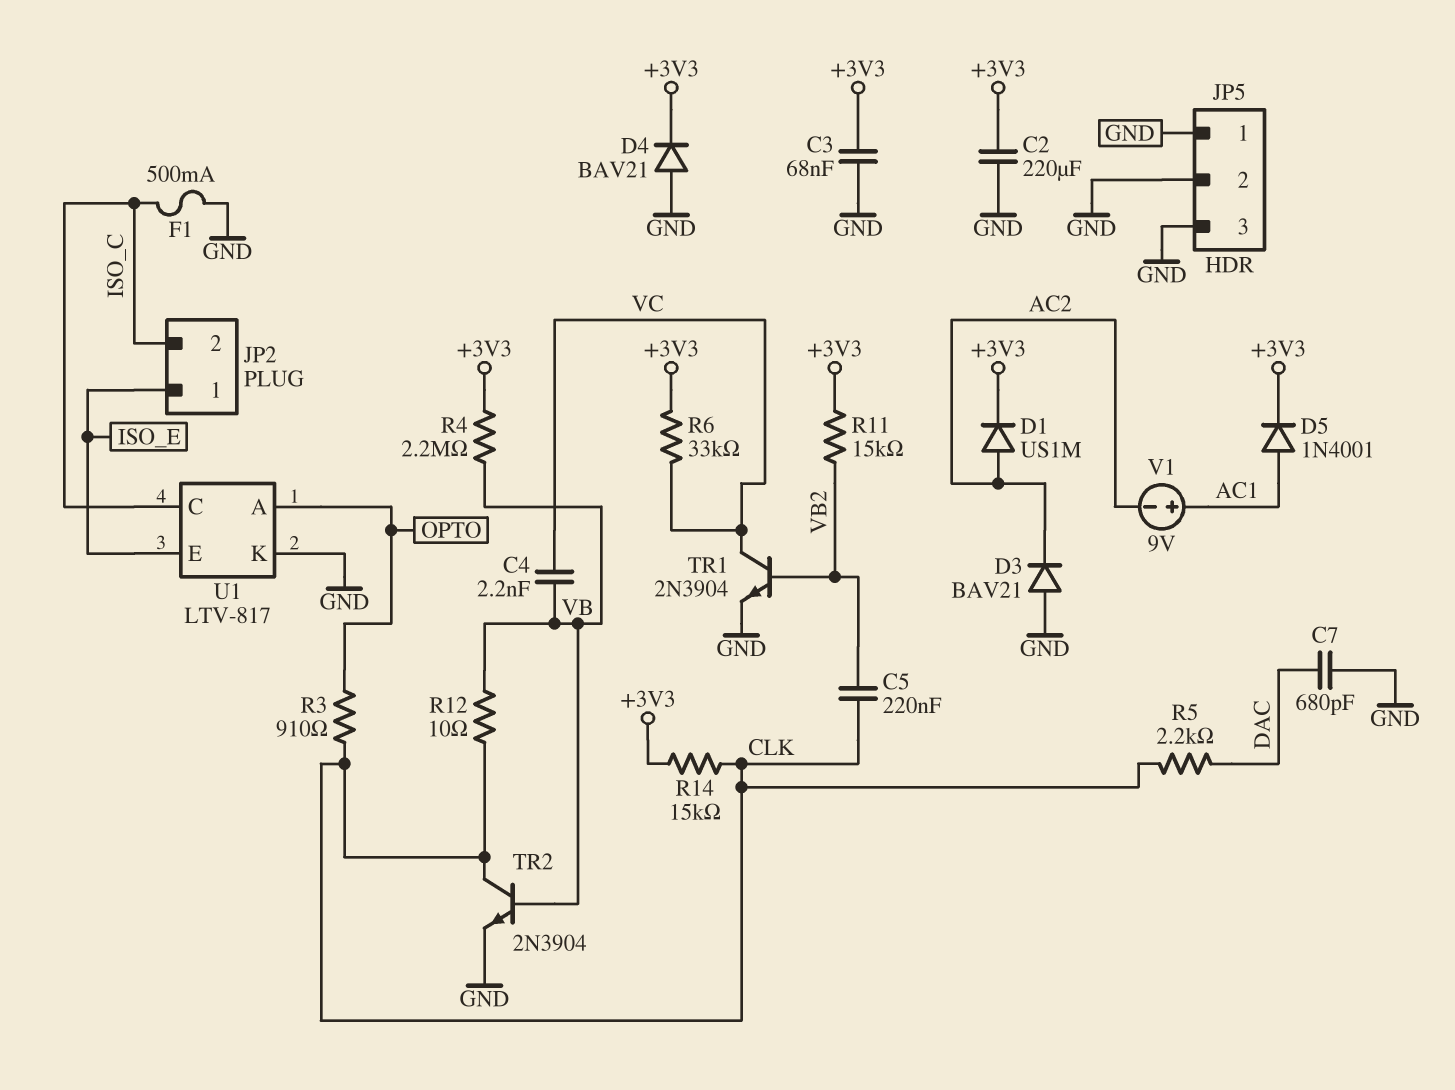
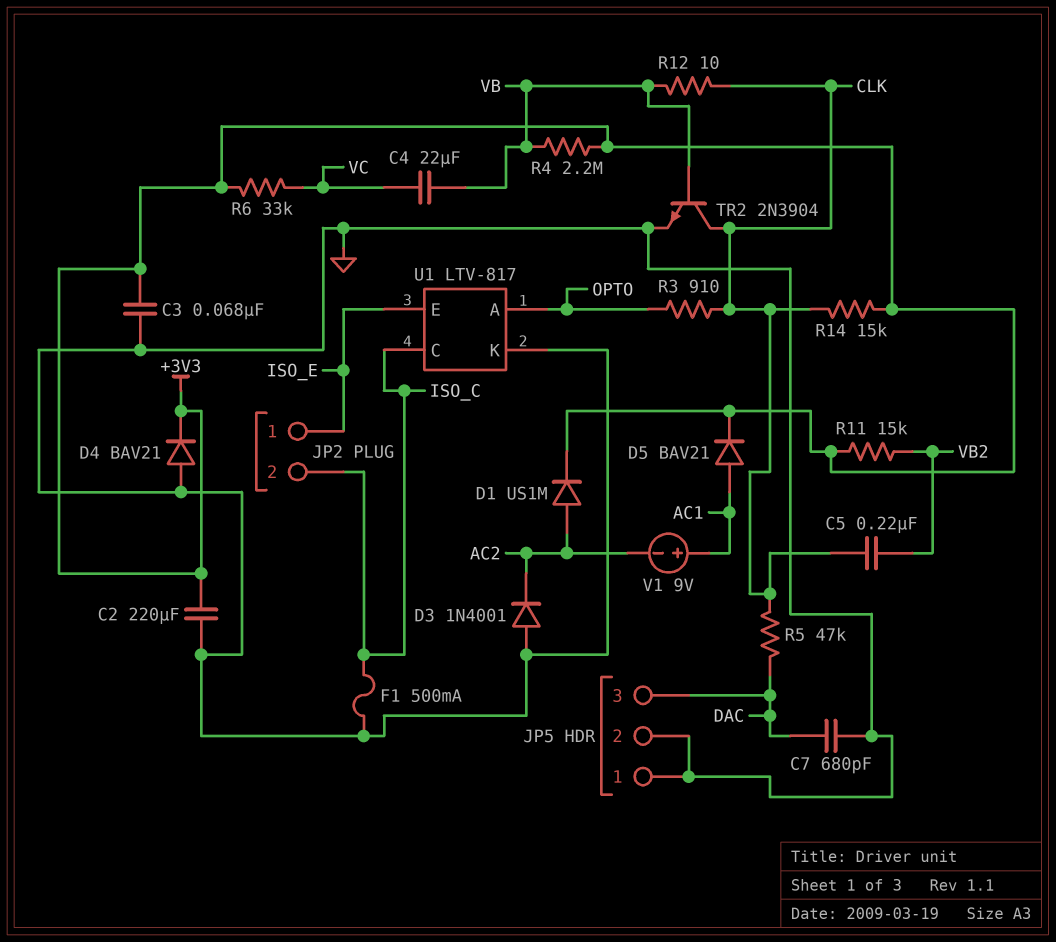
C4: 2.2nF (VB, VC) -> 22uF (VB, VC)
D3: diode BAV21 (A GND, K AC2) -> diode 1N4001 (A GND, K AC2)
D5: diode 1N4001 (A AC1, K +3V3) -> diode BAV21 (A AC1, K +3V3)
JP5 pin 3: GND -> DAC
R5: 2.2k (CLK, DAC) -> 47k (CLK, DAC)
TR1: NPN 2N3904 (B VB2, C VC, E GND) -> none

